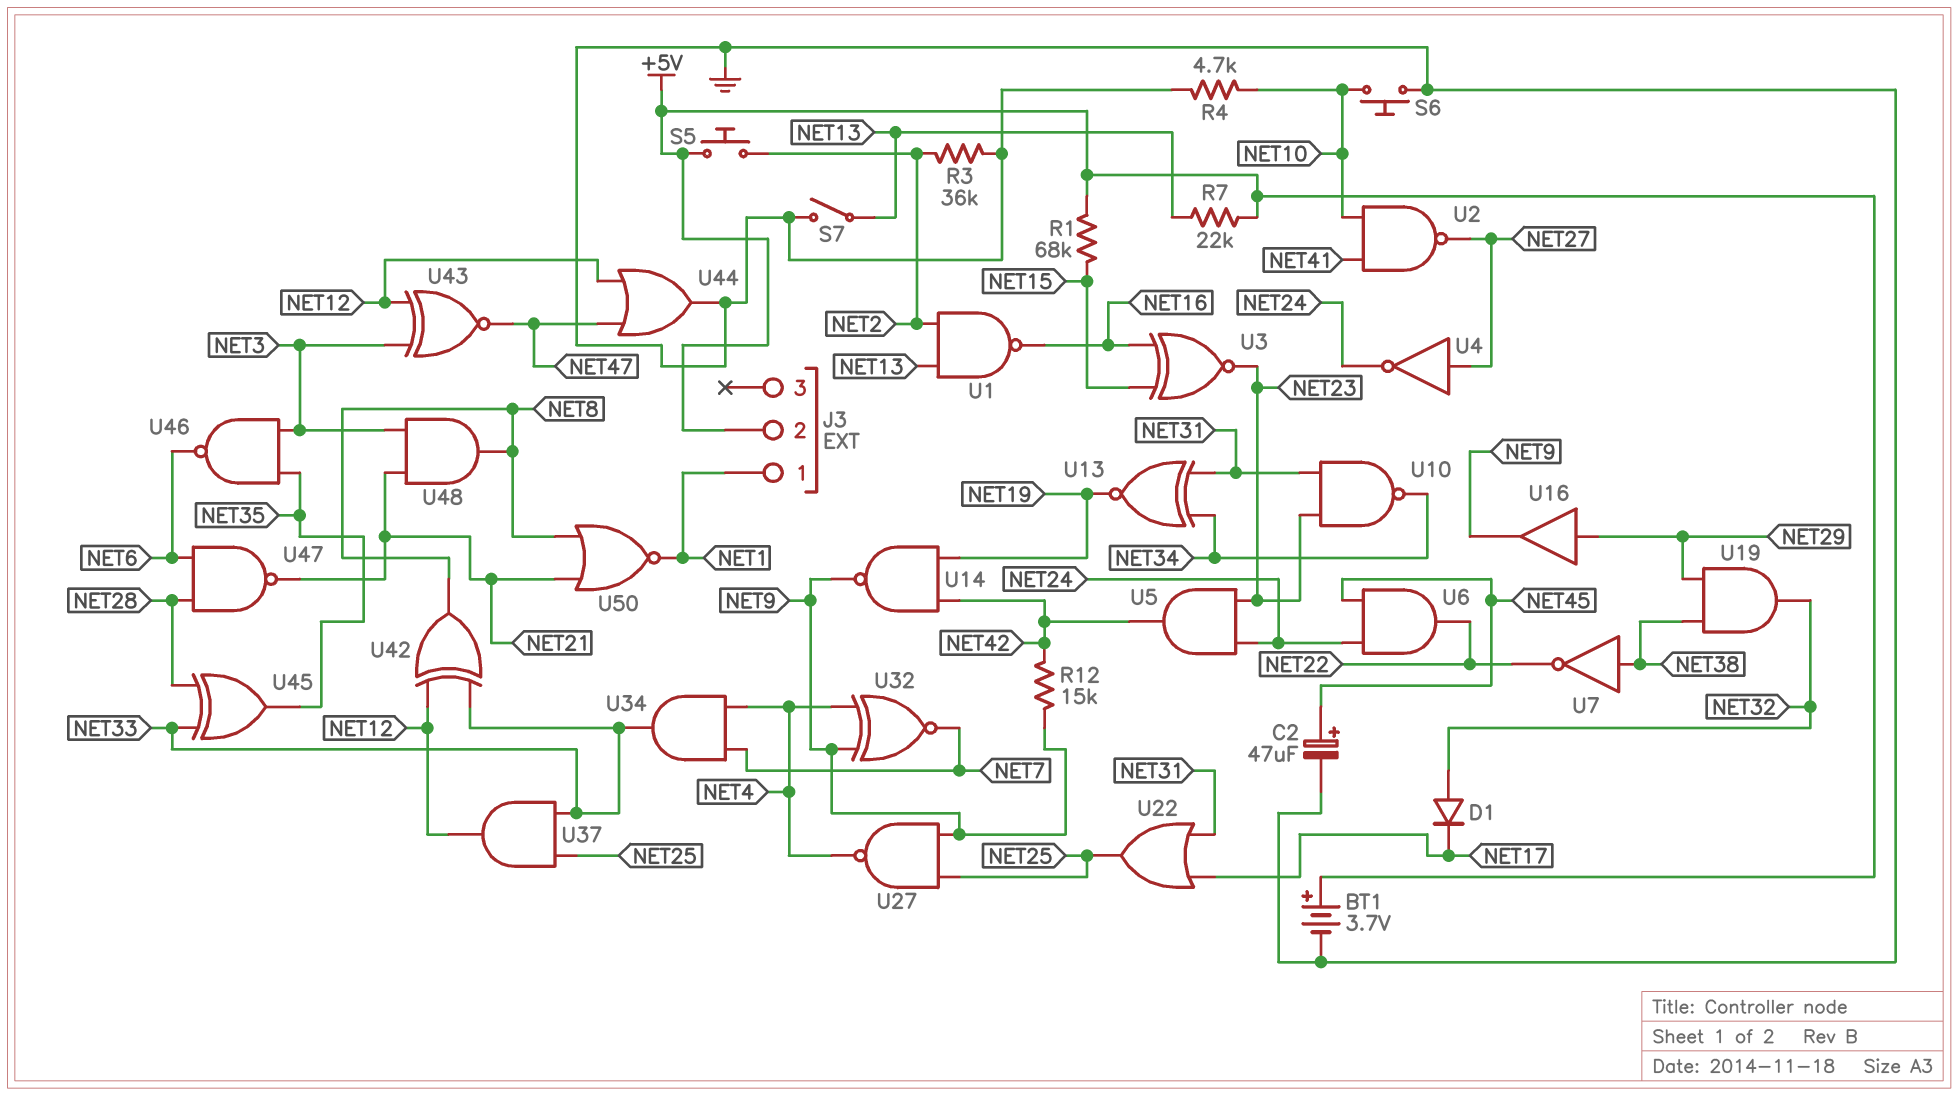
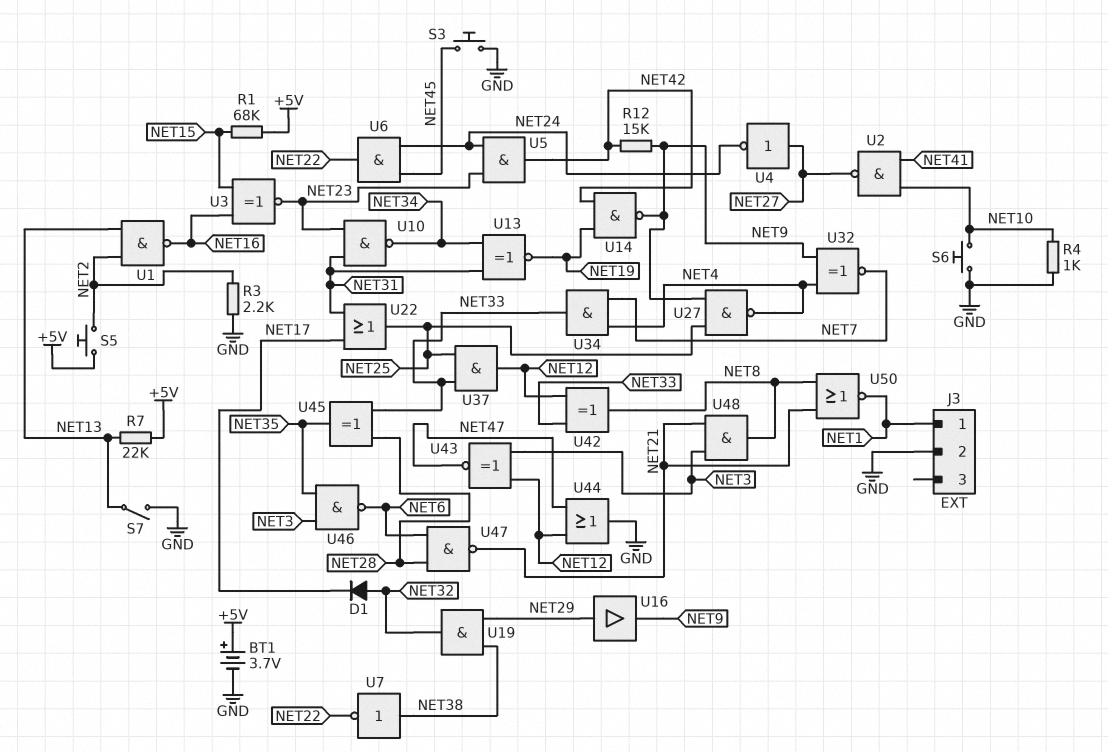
C2: 47uF (plus NET45, minus GND) -> none
J3 pin 2: +5V -> GND
R3: 36k (GND, NET2) -> 2.2k (GND, NET2)
R4: 4.7k (GND, NET10) -> 1k (GND, NET10)
S3: none -> button (GND, NET45)

